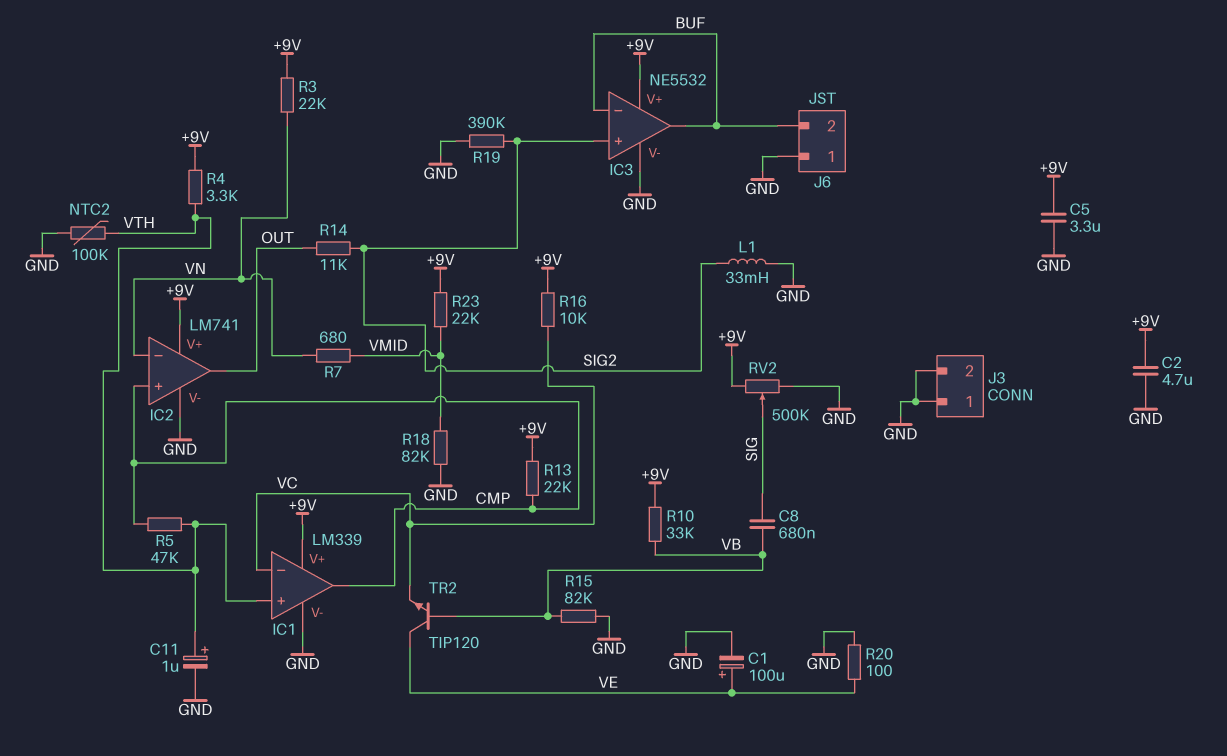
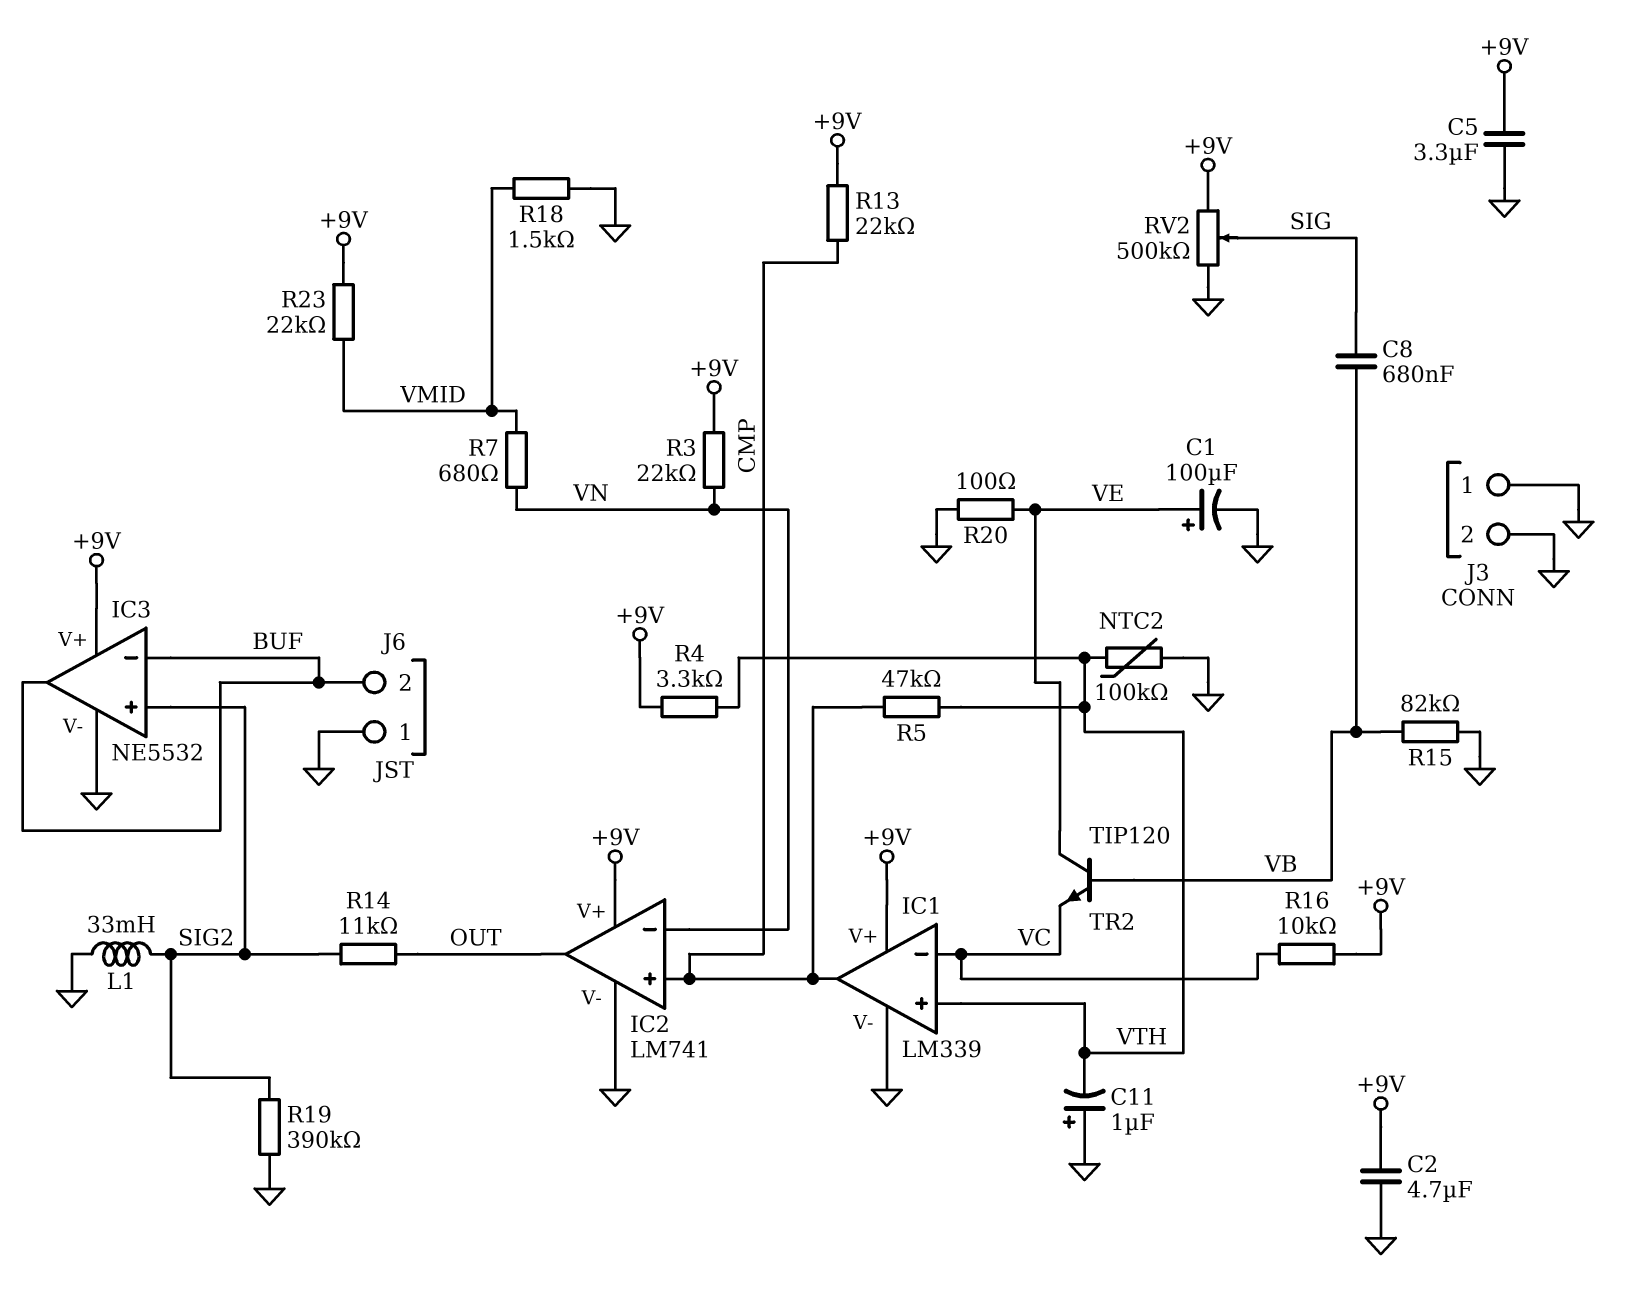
C11: 1uF (plus VTH, minus GND) -> 1uF (plus GND, minus VTH)
R10: 33k (+9V, VB) -> none
R18: 82k (GND, VMID) -> 1.5k (GND, VMID)

